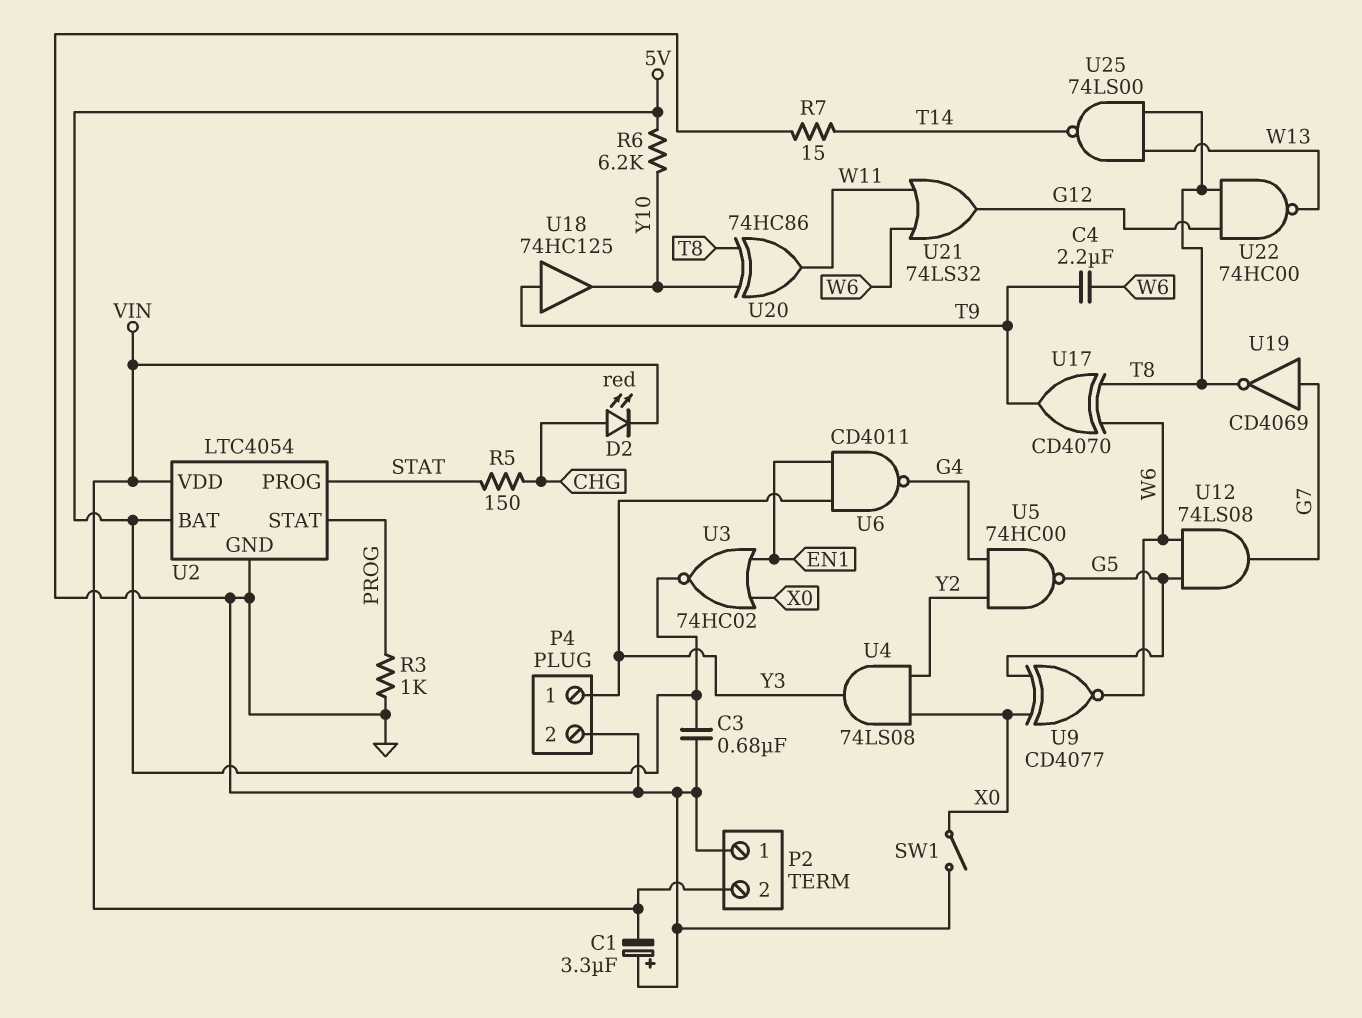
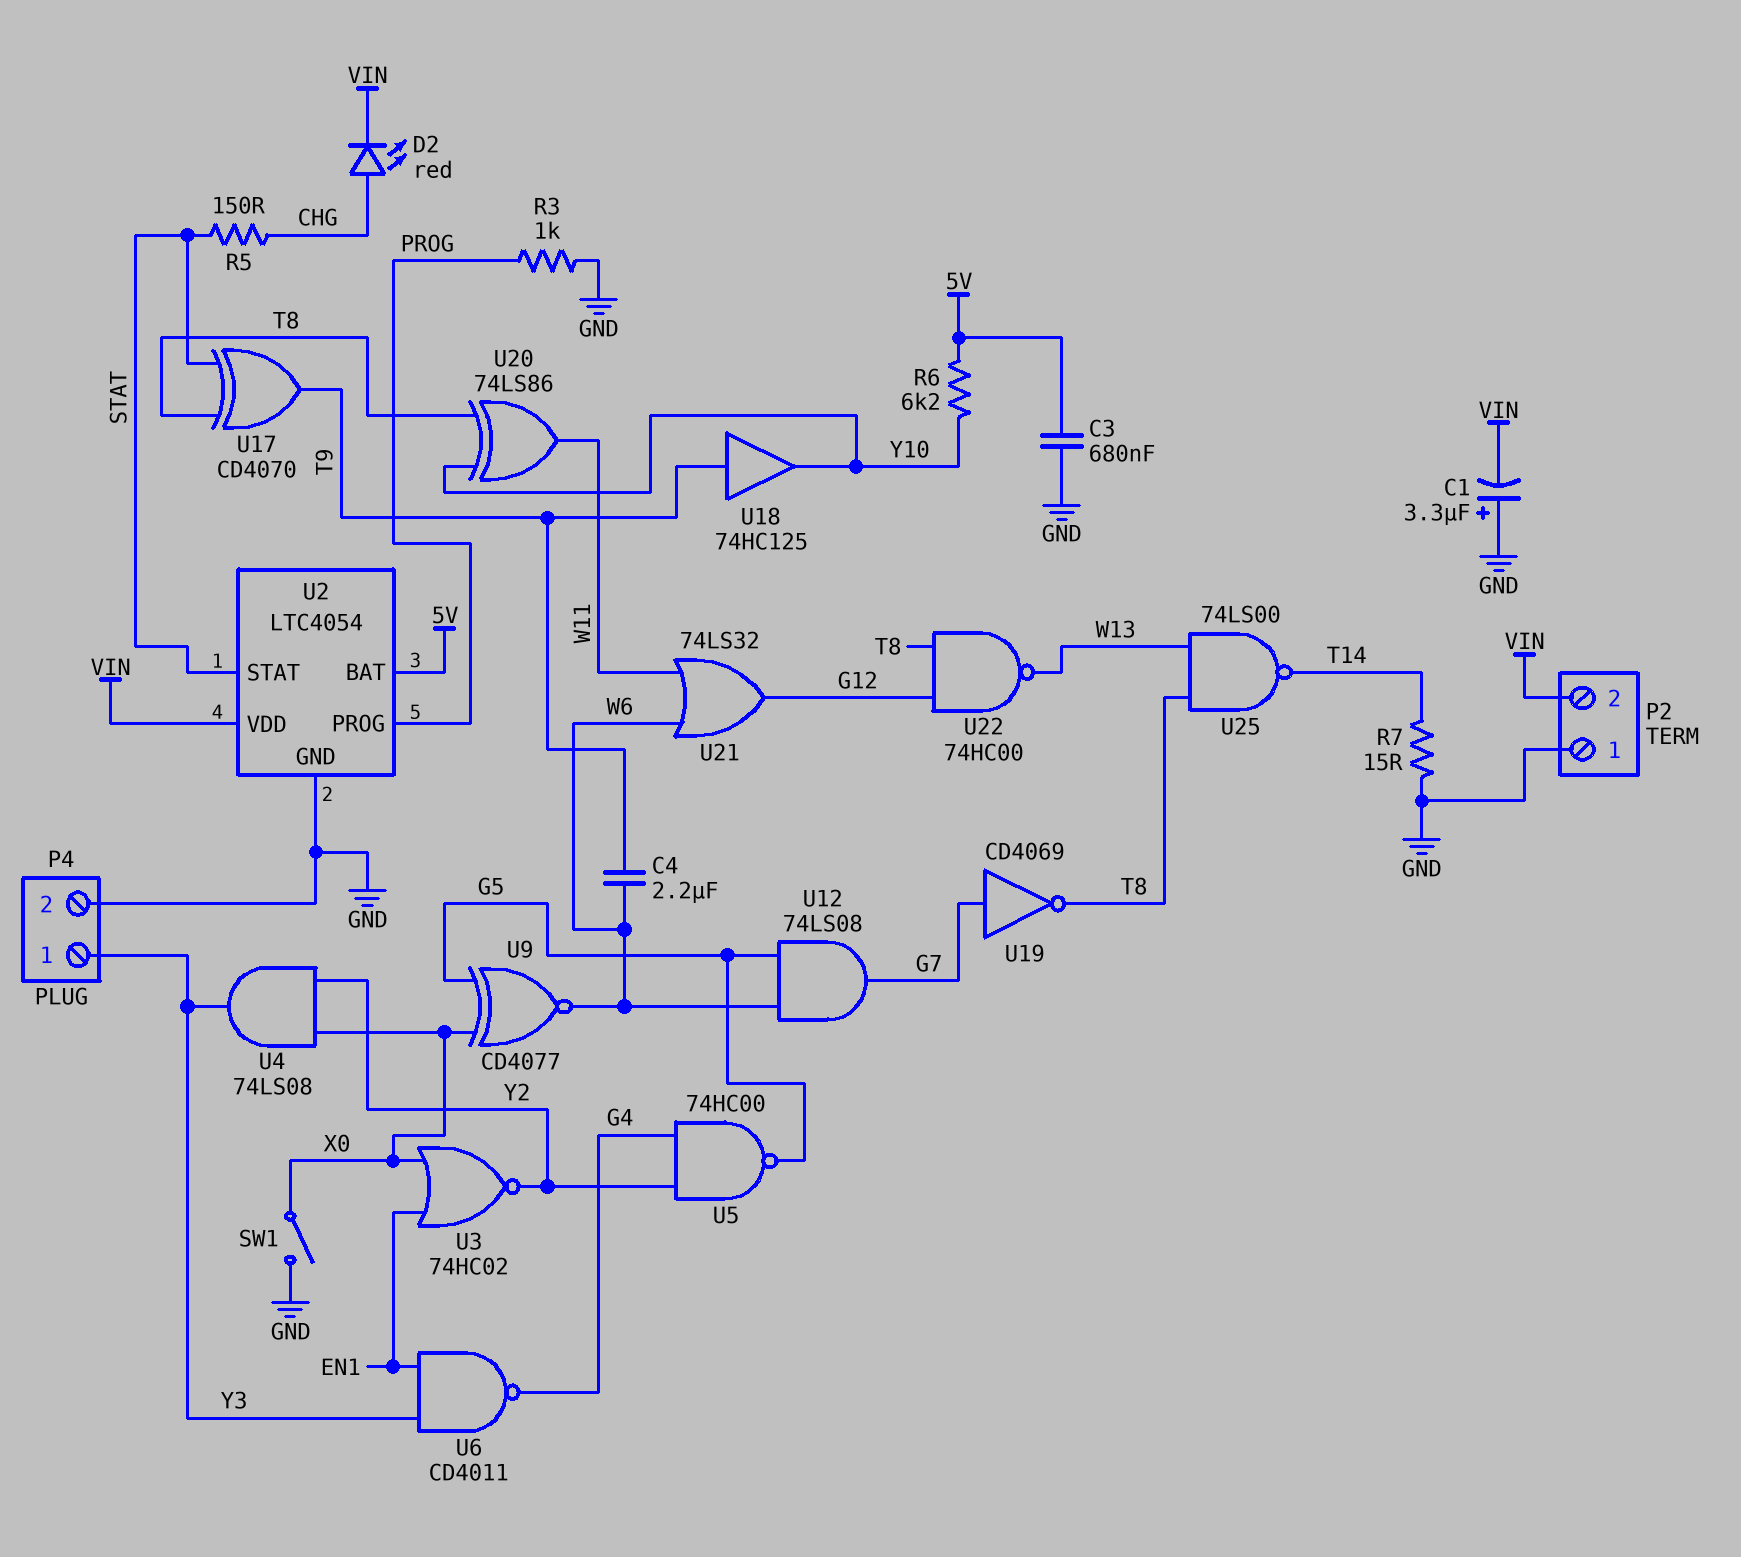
U2 pin PROG: STAT -> PROG
U2 pin STAT: PROG -> STAT
U3: NOR 74HC02 (in EN1, in X0, out 5V) -> NOR 74HC02 (in EN1, in X0, out Y2)
U17: XOR CD4070 (in T8, in W6, out T9) -> XOR CD4070 (in STAT, in T8, out T9)
U20: XOR 74HC86 (in T8, in Y10, out W11) -> XOR 74LS86 (in T8, in Y10, out W11)

